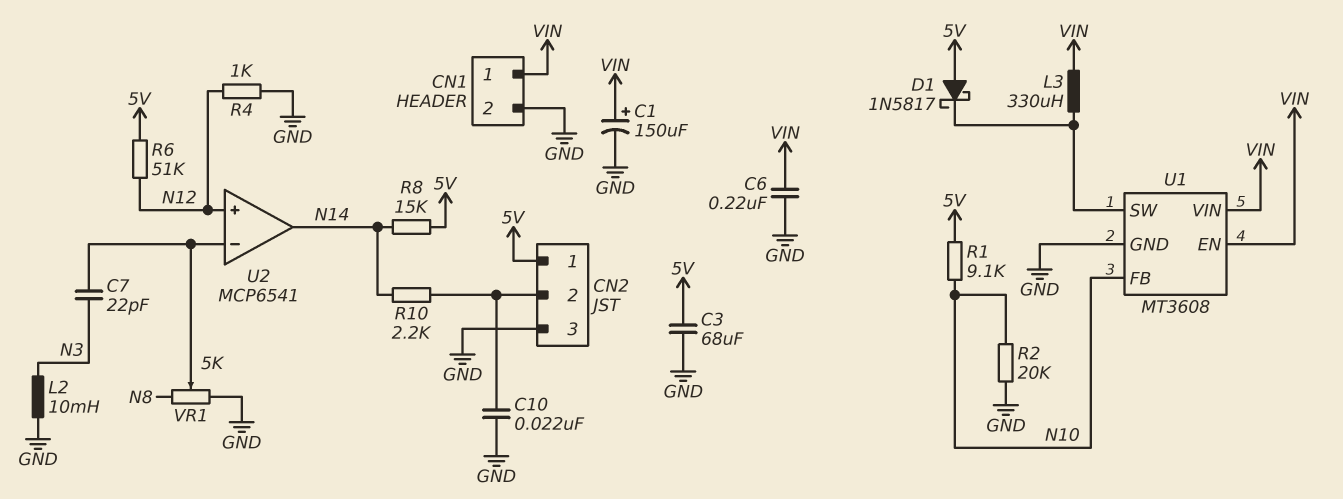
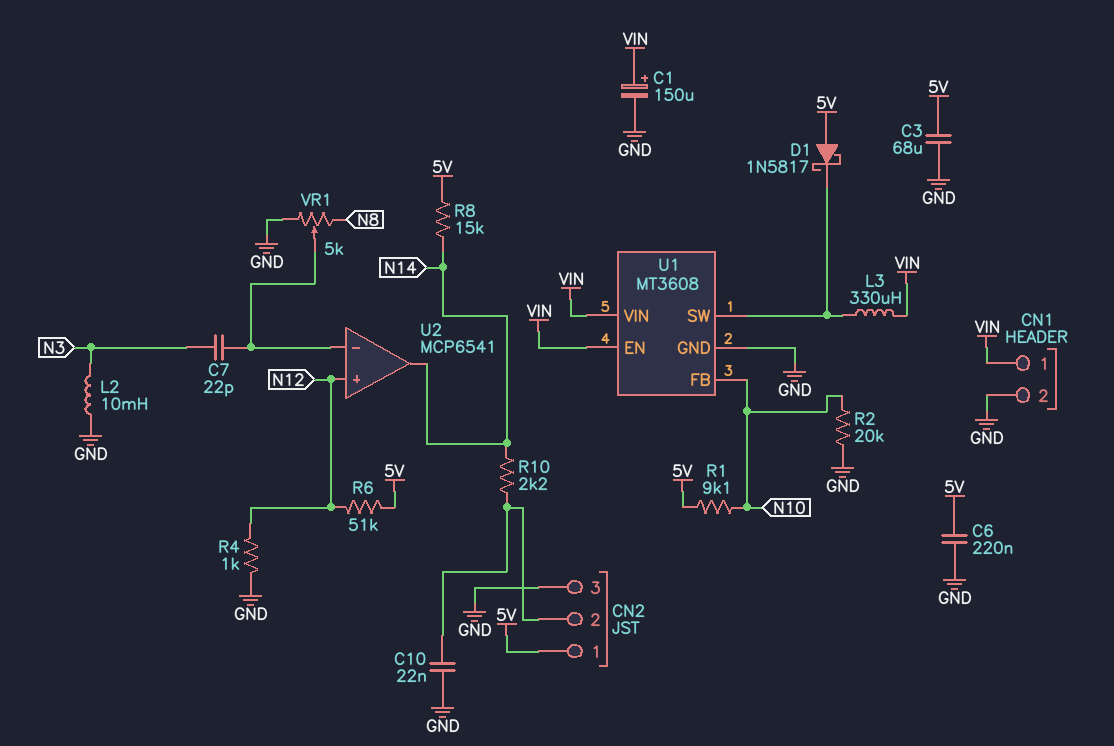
C6: 220nF (GND, VIN) -> 220nF (5V, GND)

